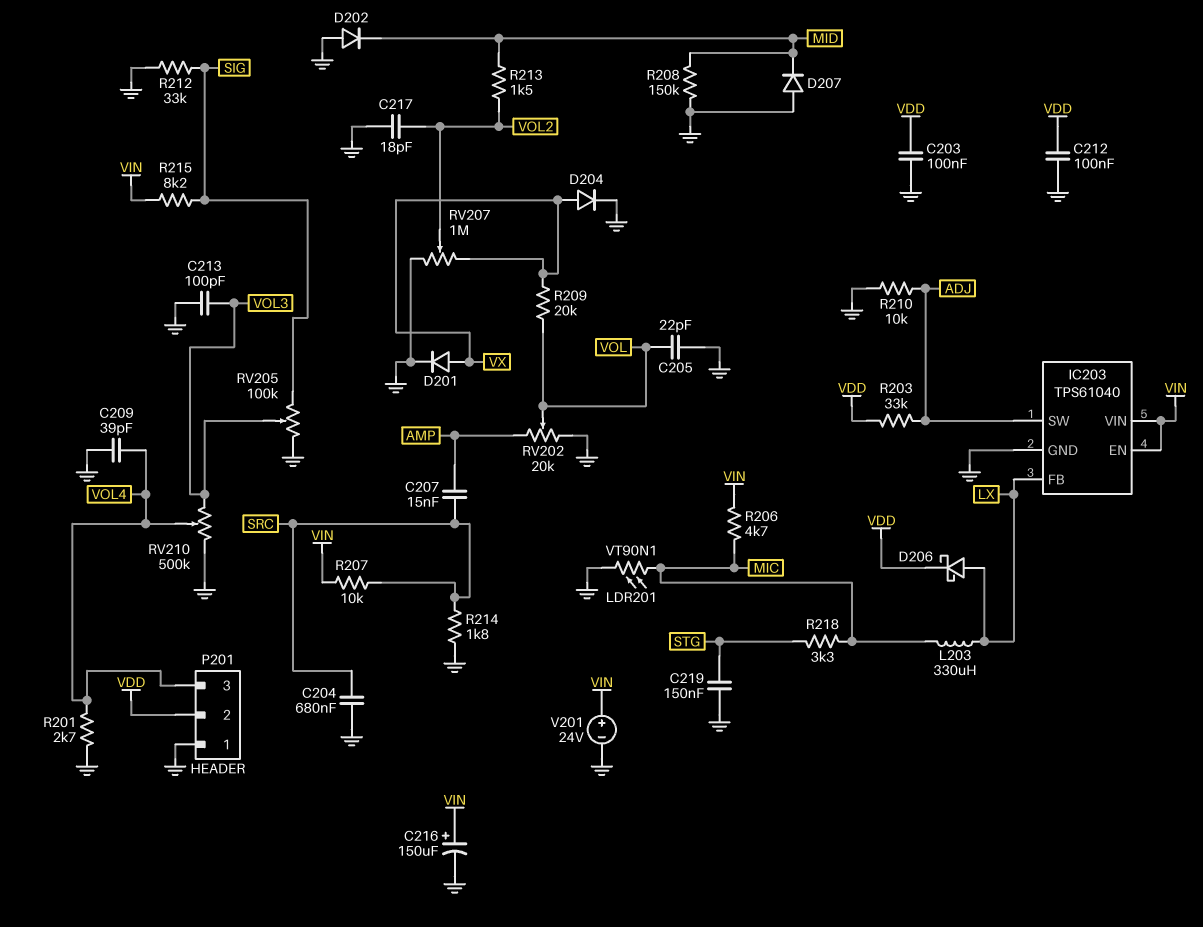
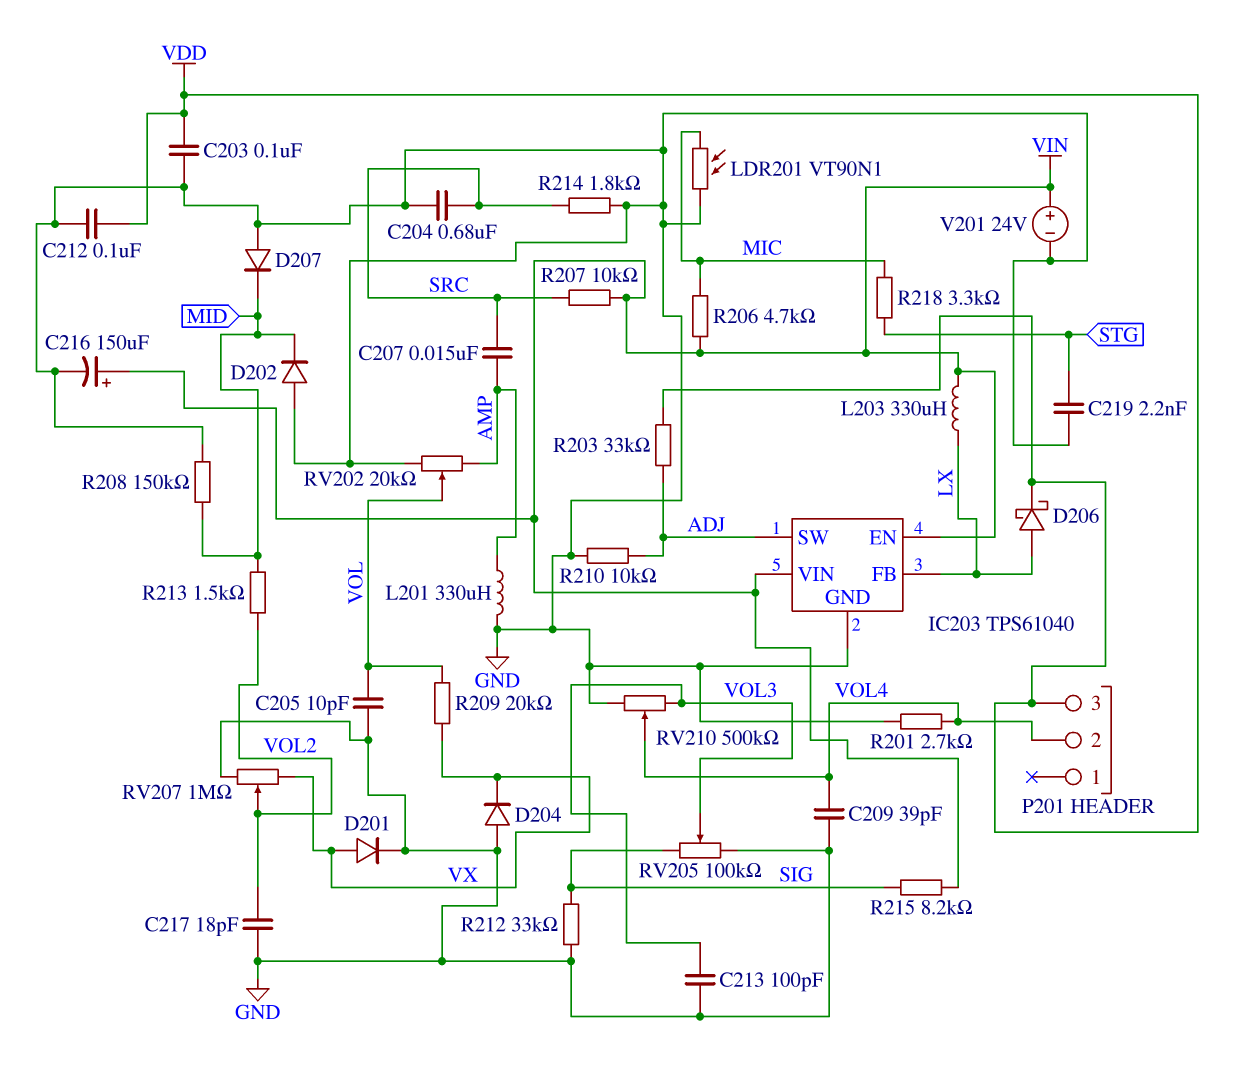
C205: 22pF (GND, VOL) -> 10pF (GND, VOL)
C219: 150nF (GND, STG) -> 2.2nF (GND, STG)
D204: diode (A VX, K GND) -> diode (A GND, K VX)
L201: none -> 330uH (AMP, GND)
L203: 330uH (LX, MIC) -> 330uH (LX, VIN)
P201 pin 1: GND -> none
P201 pin 2: VDD -> VOL4
P201 pin 3: VOL4 -> VDD

